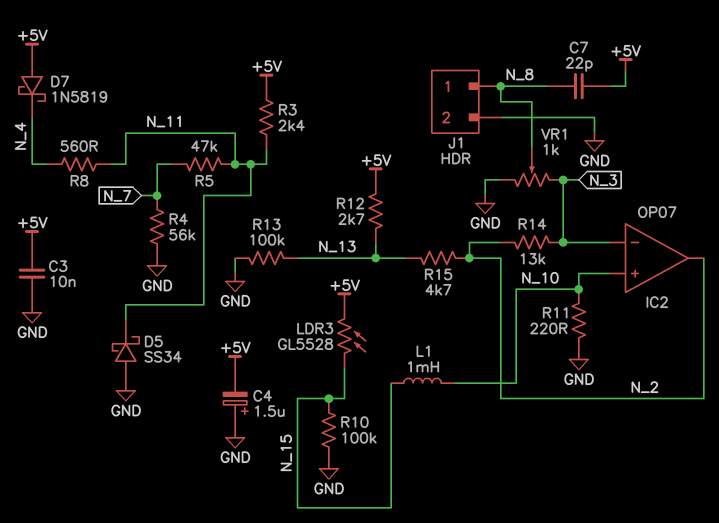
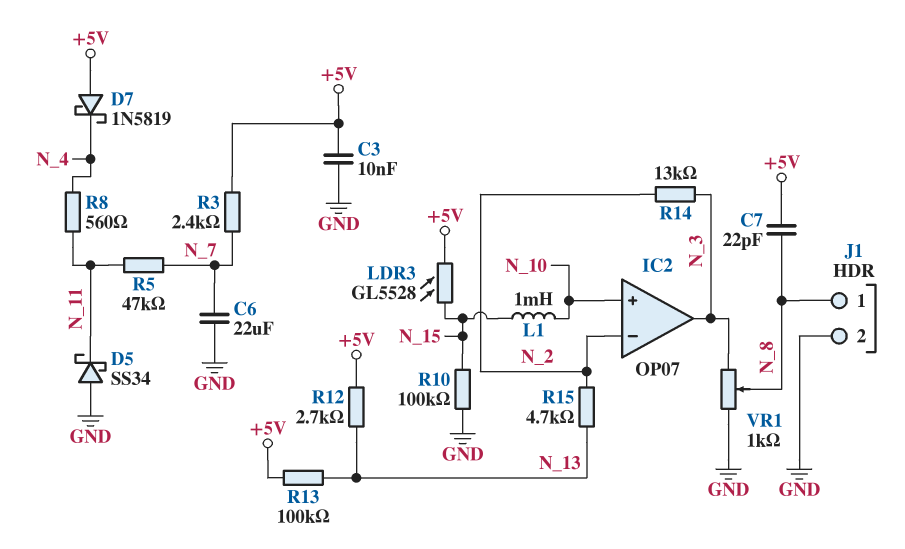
C4: 1.5uF (plus GND, minus +5V) -> none
C6: none -> 22uF (GND, N_7)
IC2 pin in-: N_3 -> N_2
IC2 pin out: N_2 -> N_3
R3: 2.4k (+5V, N_11) -> 2.4k (+5V, N_7)
R4: 56k (GND, N_7) -> none
R11: 220 (GND, N_10) -> none
R13: 100k (GND, N_13) -> 100k (+5V, N_13)

